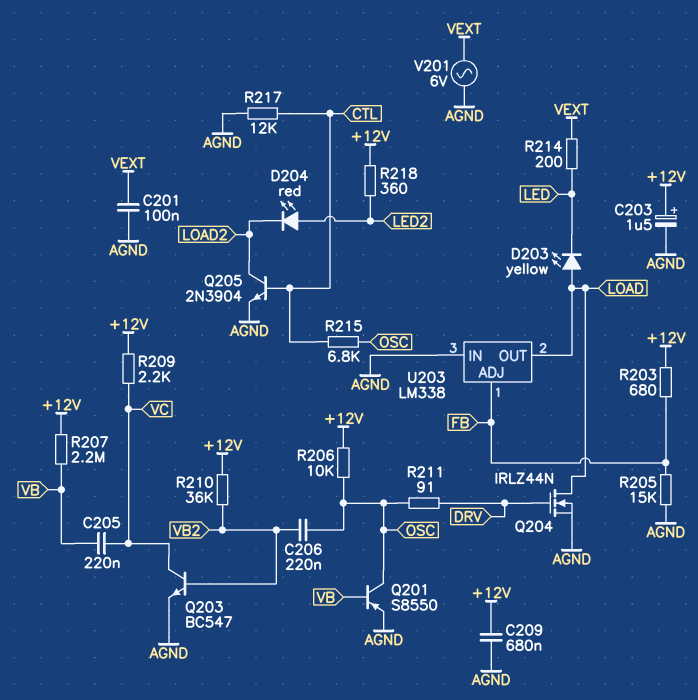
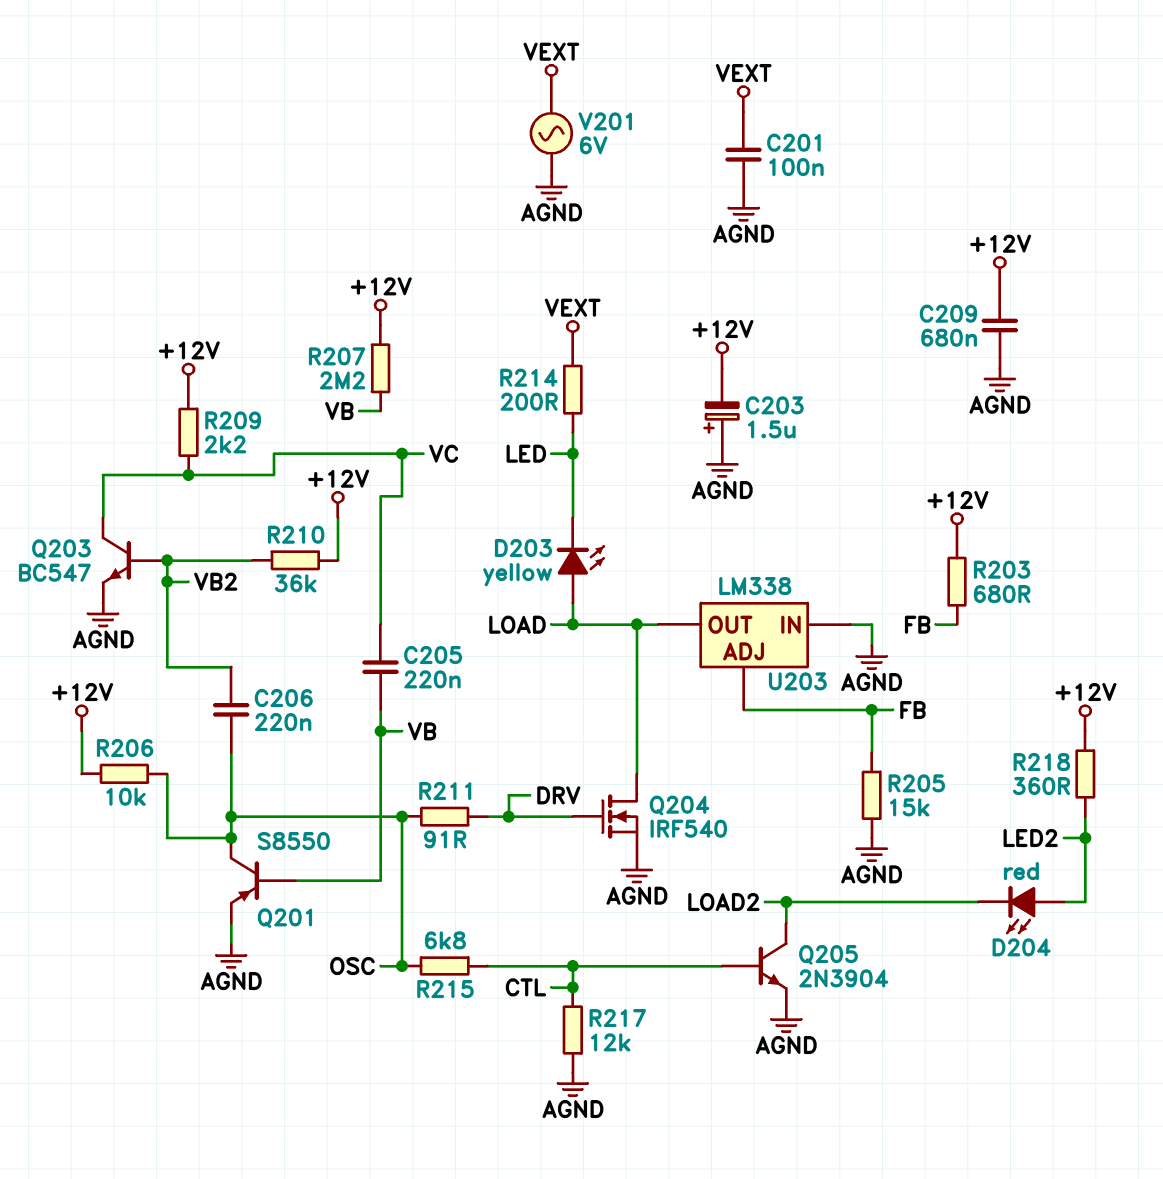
C203: 1.5uF (plus +12V, minus AGND) -> 1.5uF (plus AGND, minus +12V)
Q204: NMOS IRLZ44N (G DRV, D LOAD, S AGND) -> NMOS IRF540 (G DRV, D LOAD, S AGND)

